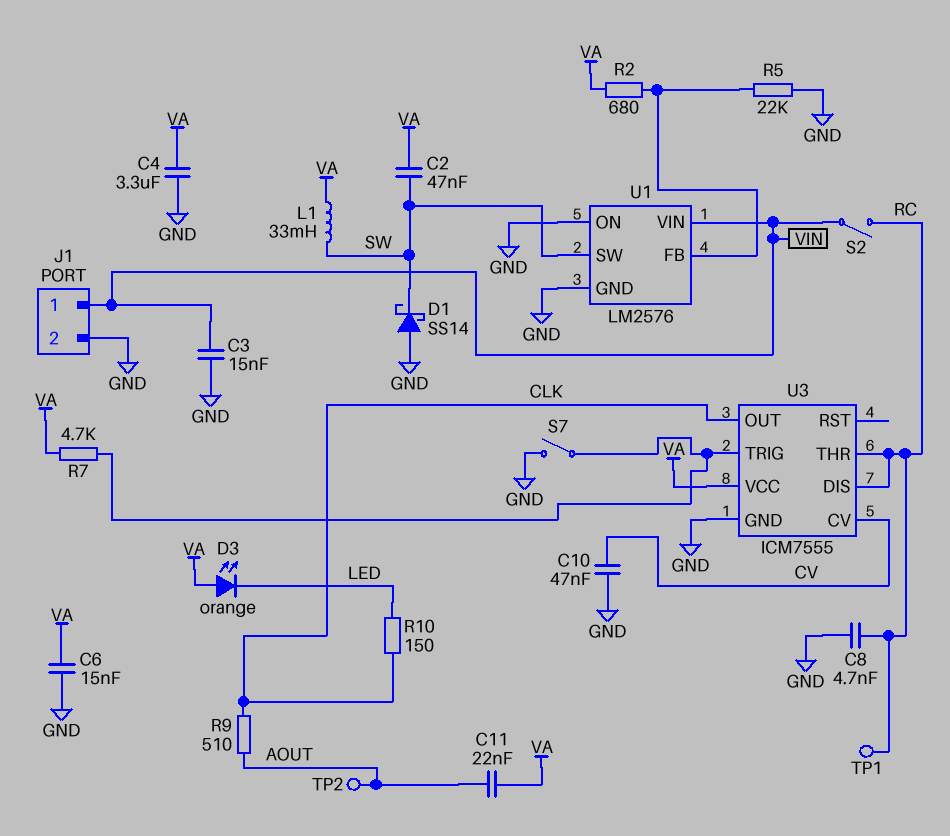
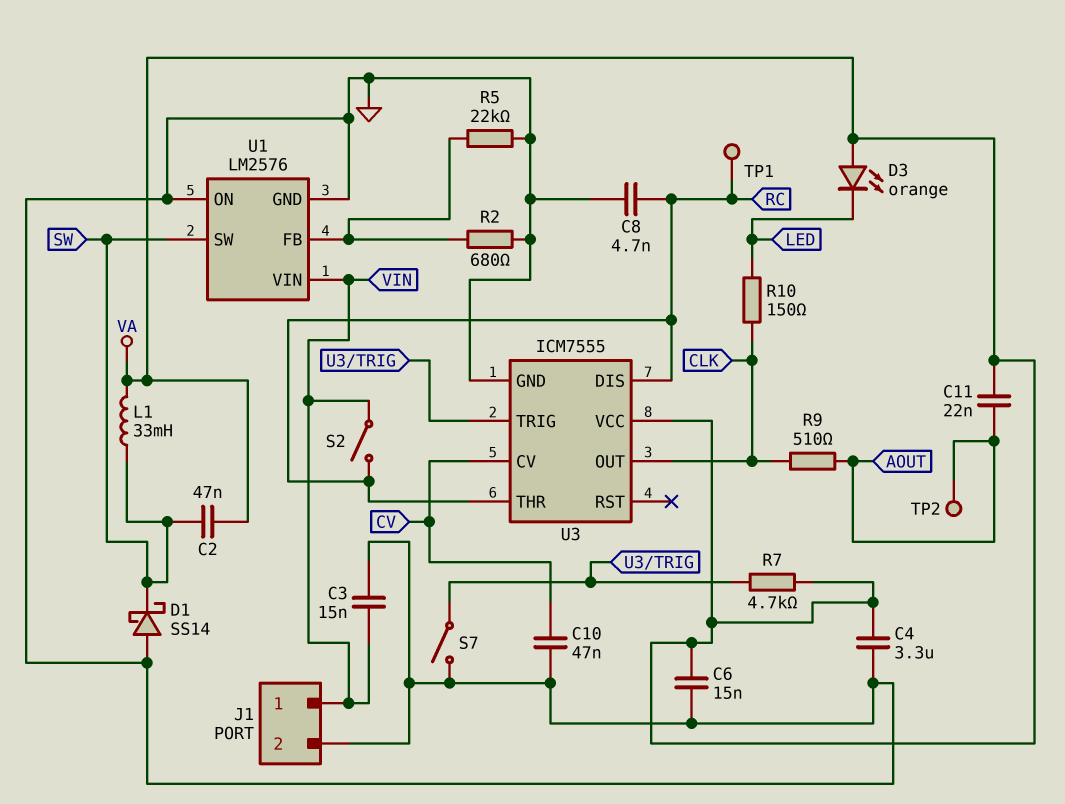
R2: 680 (U1/FB, VA) -> 680 (GND, U1/FB)

